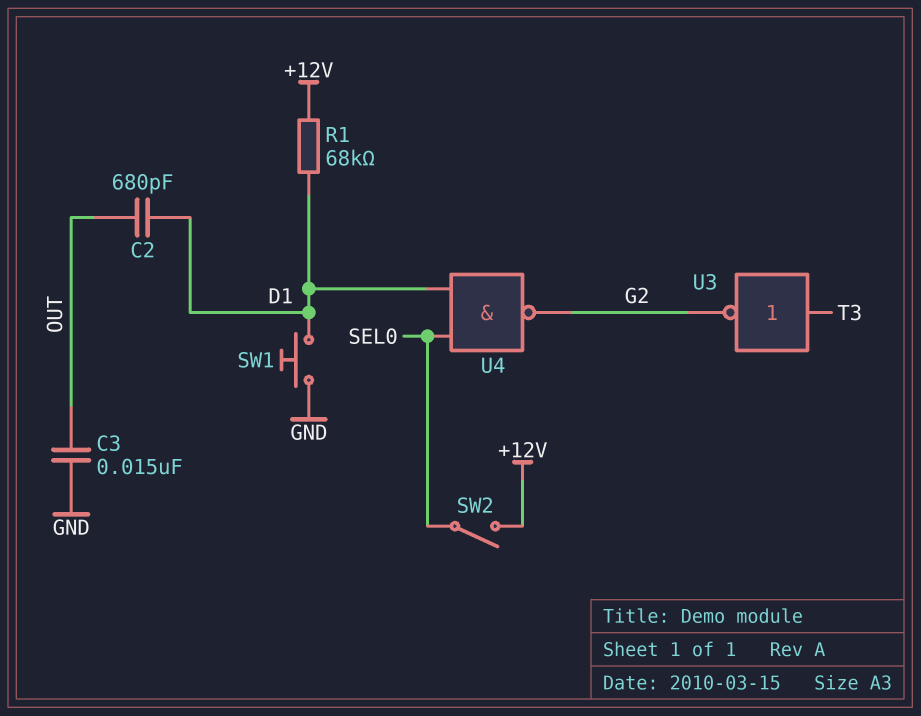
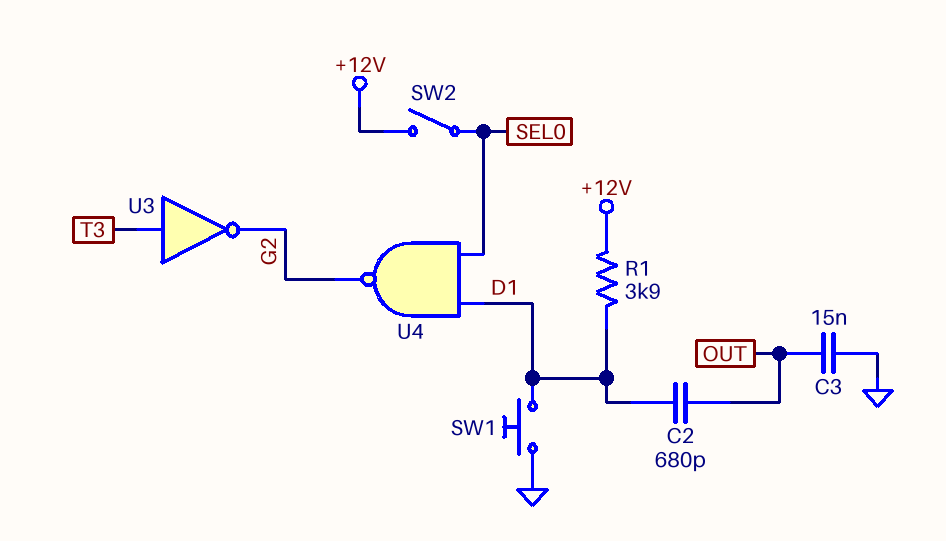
R1: 68k (+12V, D1) -> 3.9k (+12V, D1)

